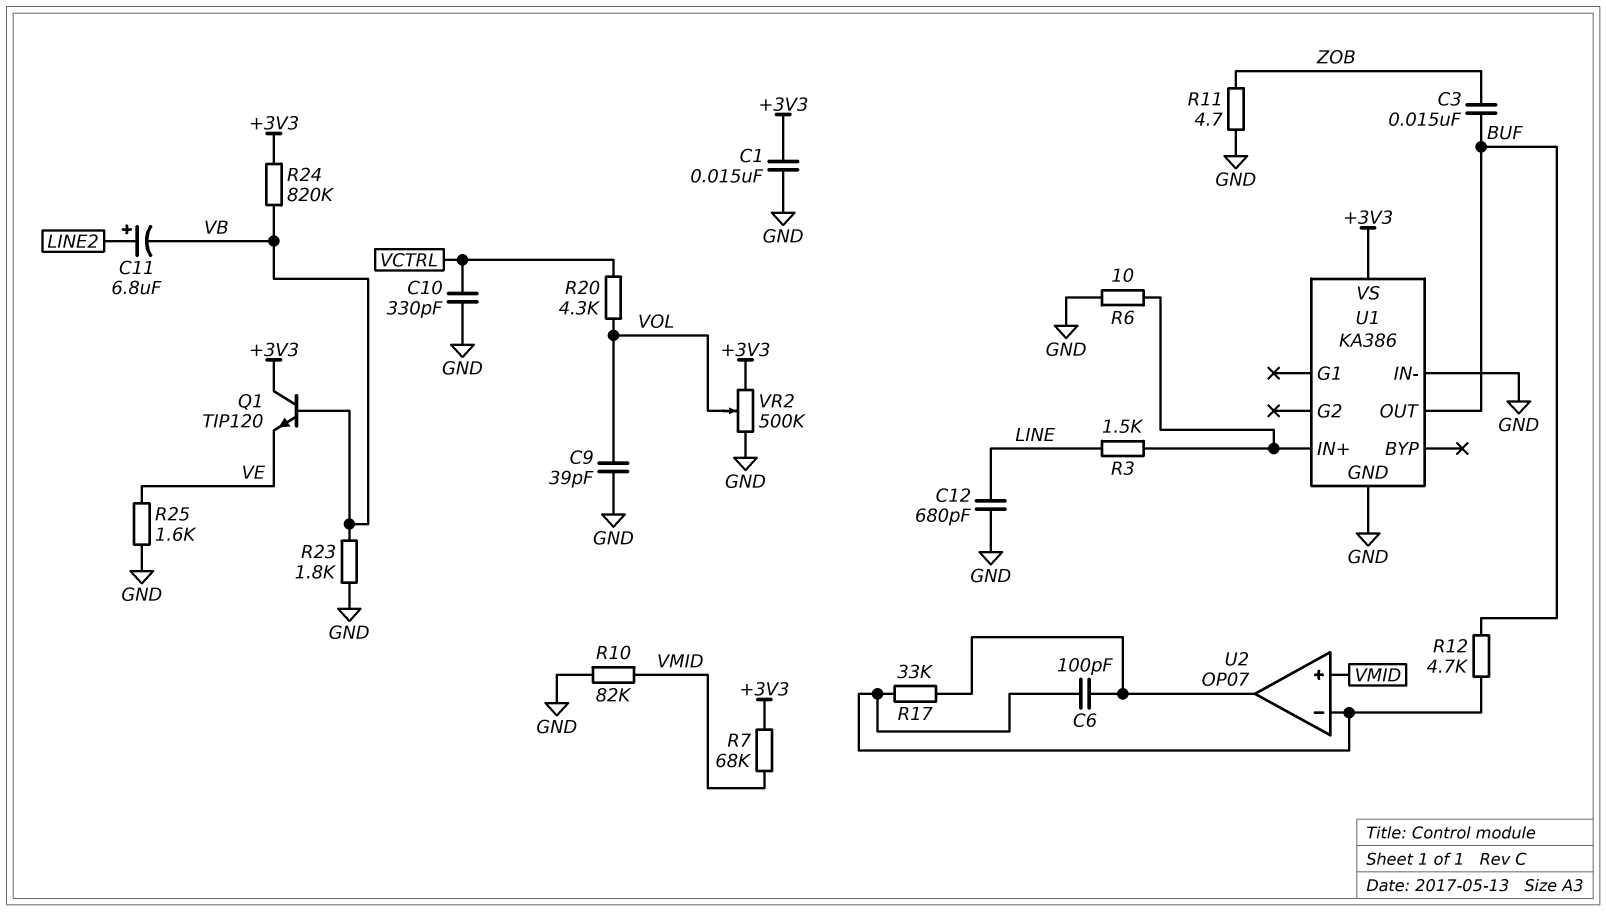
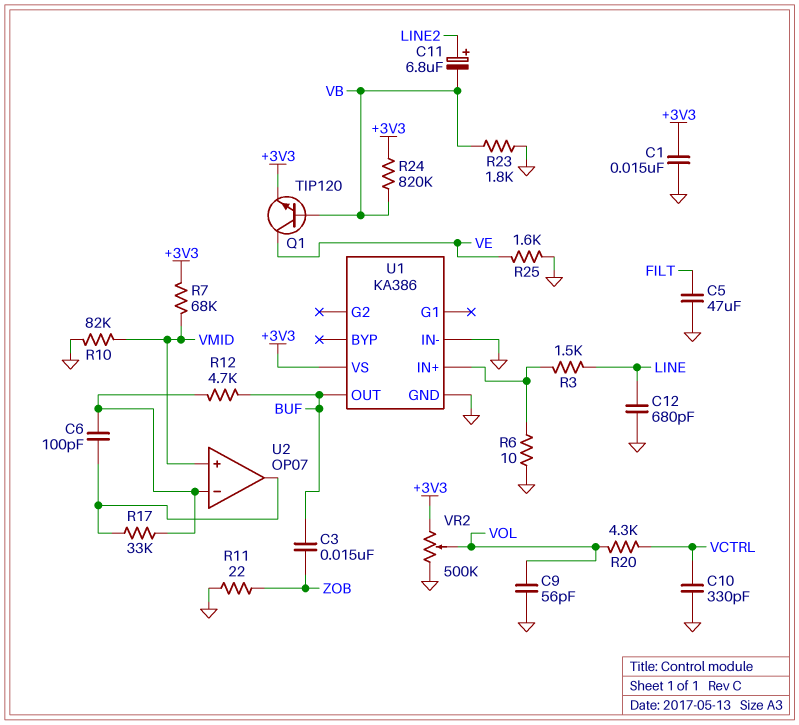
C5: none -> 47uF (FILT, GND)
C9: 39pF (GND, VOL) -> 56pF (GND, VOL)
Q1: NPN TIP120 (B VB, C +3V3, E VE) -> NPN TIP120 (B VB, C VE, E +3V3)
R11: 4.7 (GND, ZOB) -> 22 (GND, ZOB)

